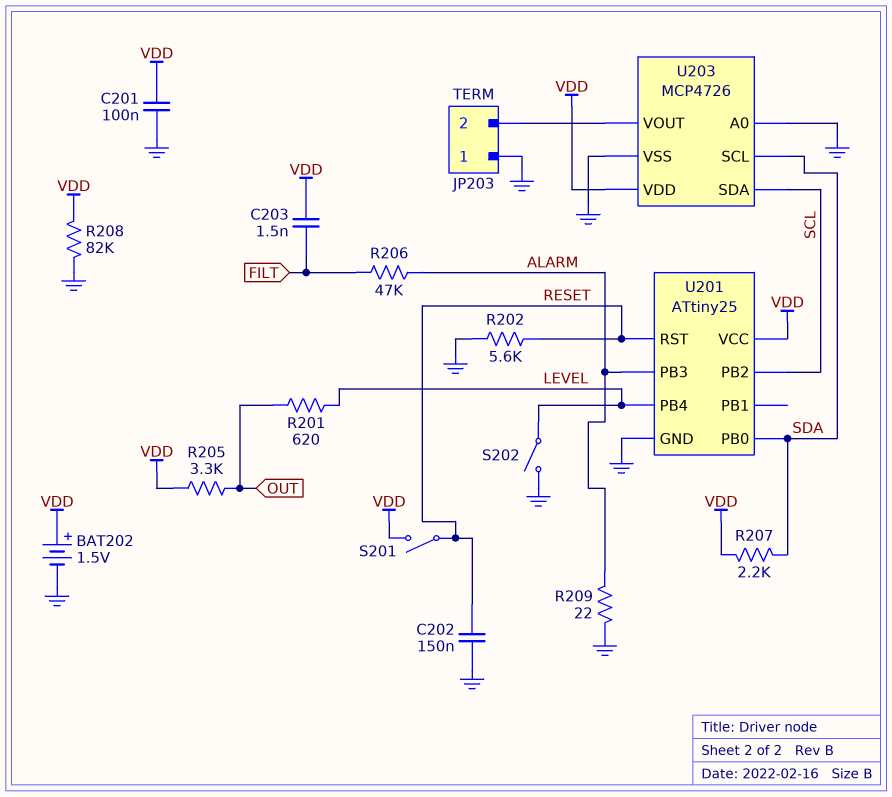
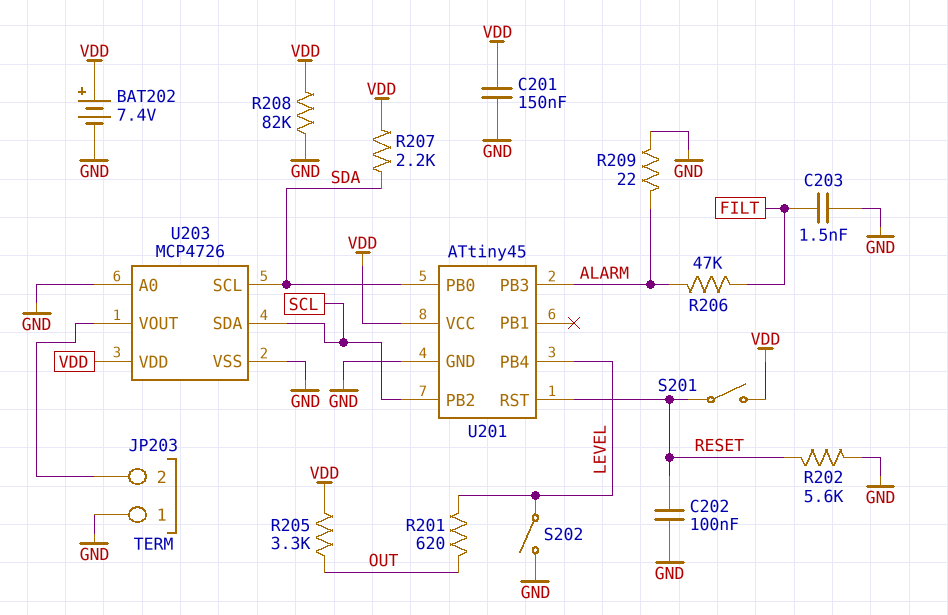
BAT202: 1.5V (plus VDD, minus GND) -> 7.4V (plus VDD, minus GND)
C201: 100nF (GND, VDD) -> 150nF (GND, VDD)
C202: 150nF (GND, RESET) -> 100nF (GND, RESET)
C203: 1.5nF (FILT, VDD) -> 1.5nF (FILT, GND)
U201: ATtiny25 -> ATtiny45

